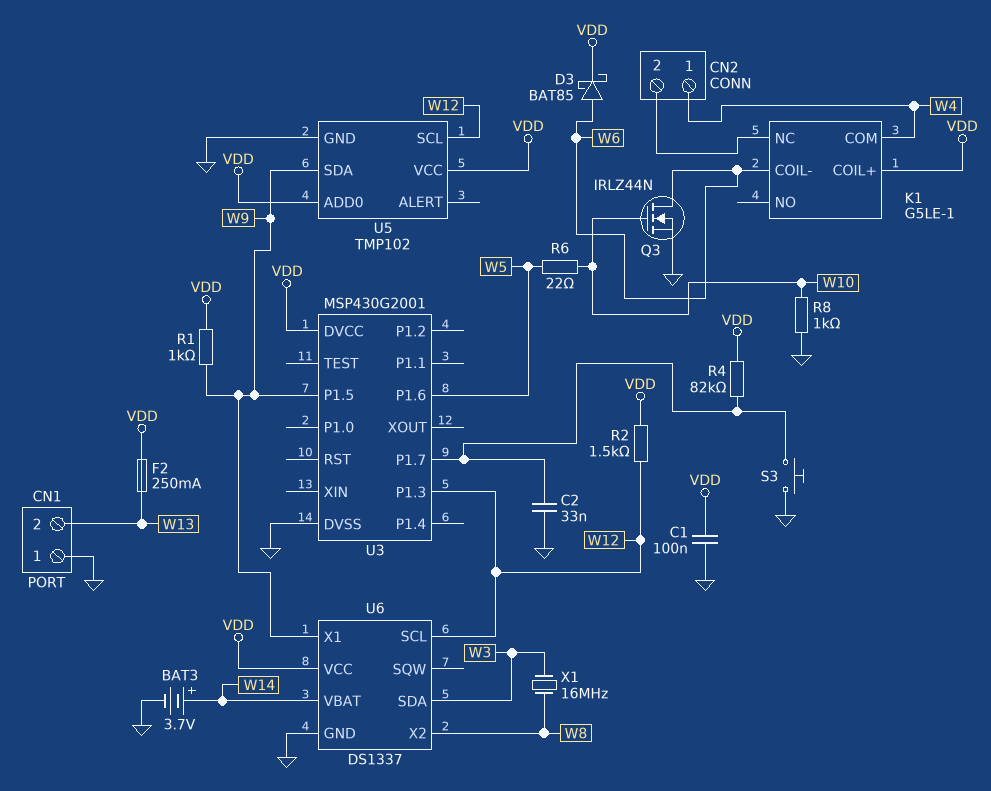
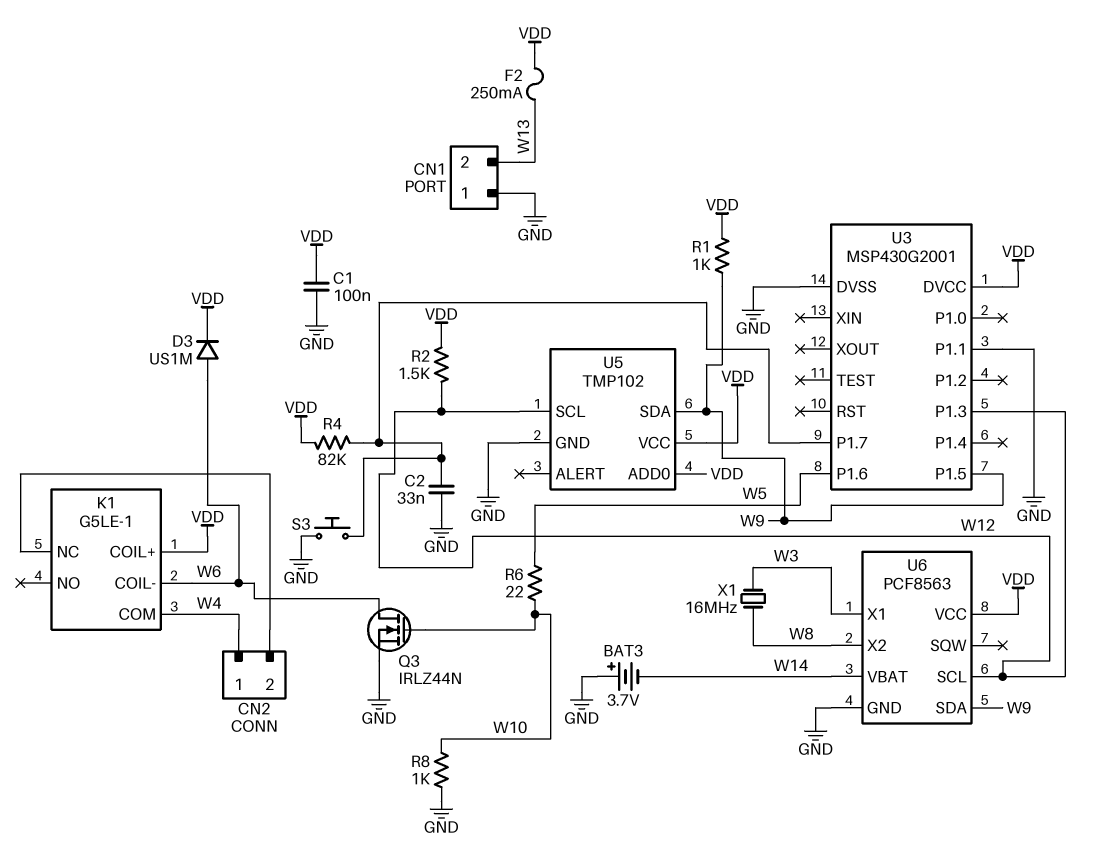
BAT3: 3.7V (plus W14, minus GND) -> 3.7V (plus GND, minus W14)
D3: schottky BAT85 (A W6, K VDD) -> diode US1M (A W6, K VDD)
U3 pin P1.1: none -> GND
U6: DS1337 -> PCF8563
U6 pin SDA: W3 -> W9
U6 pin X1: W9 -> W3

